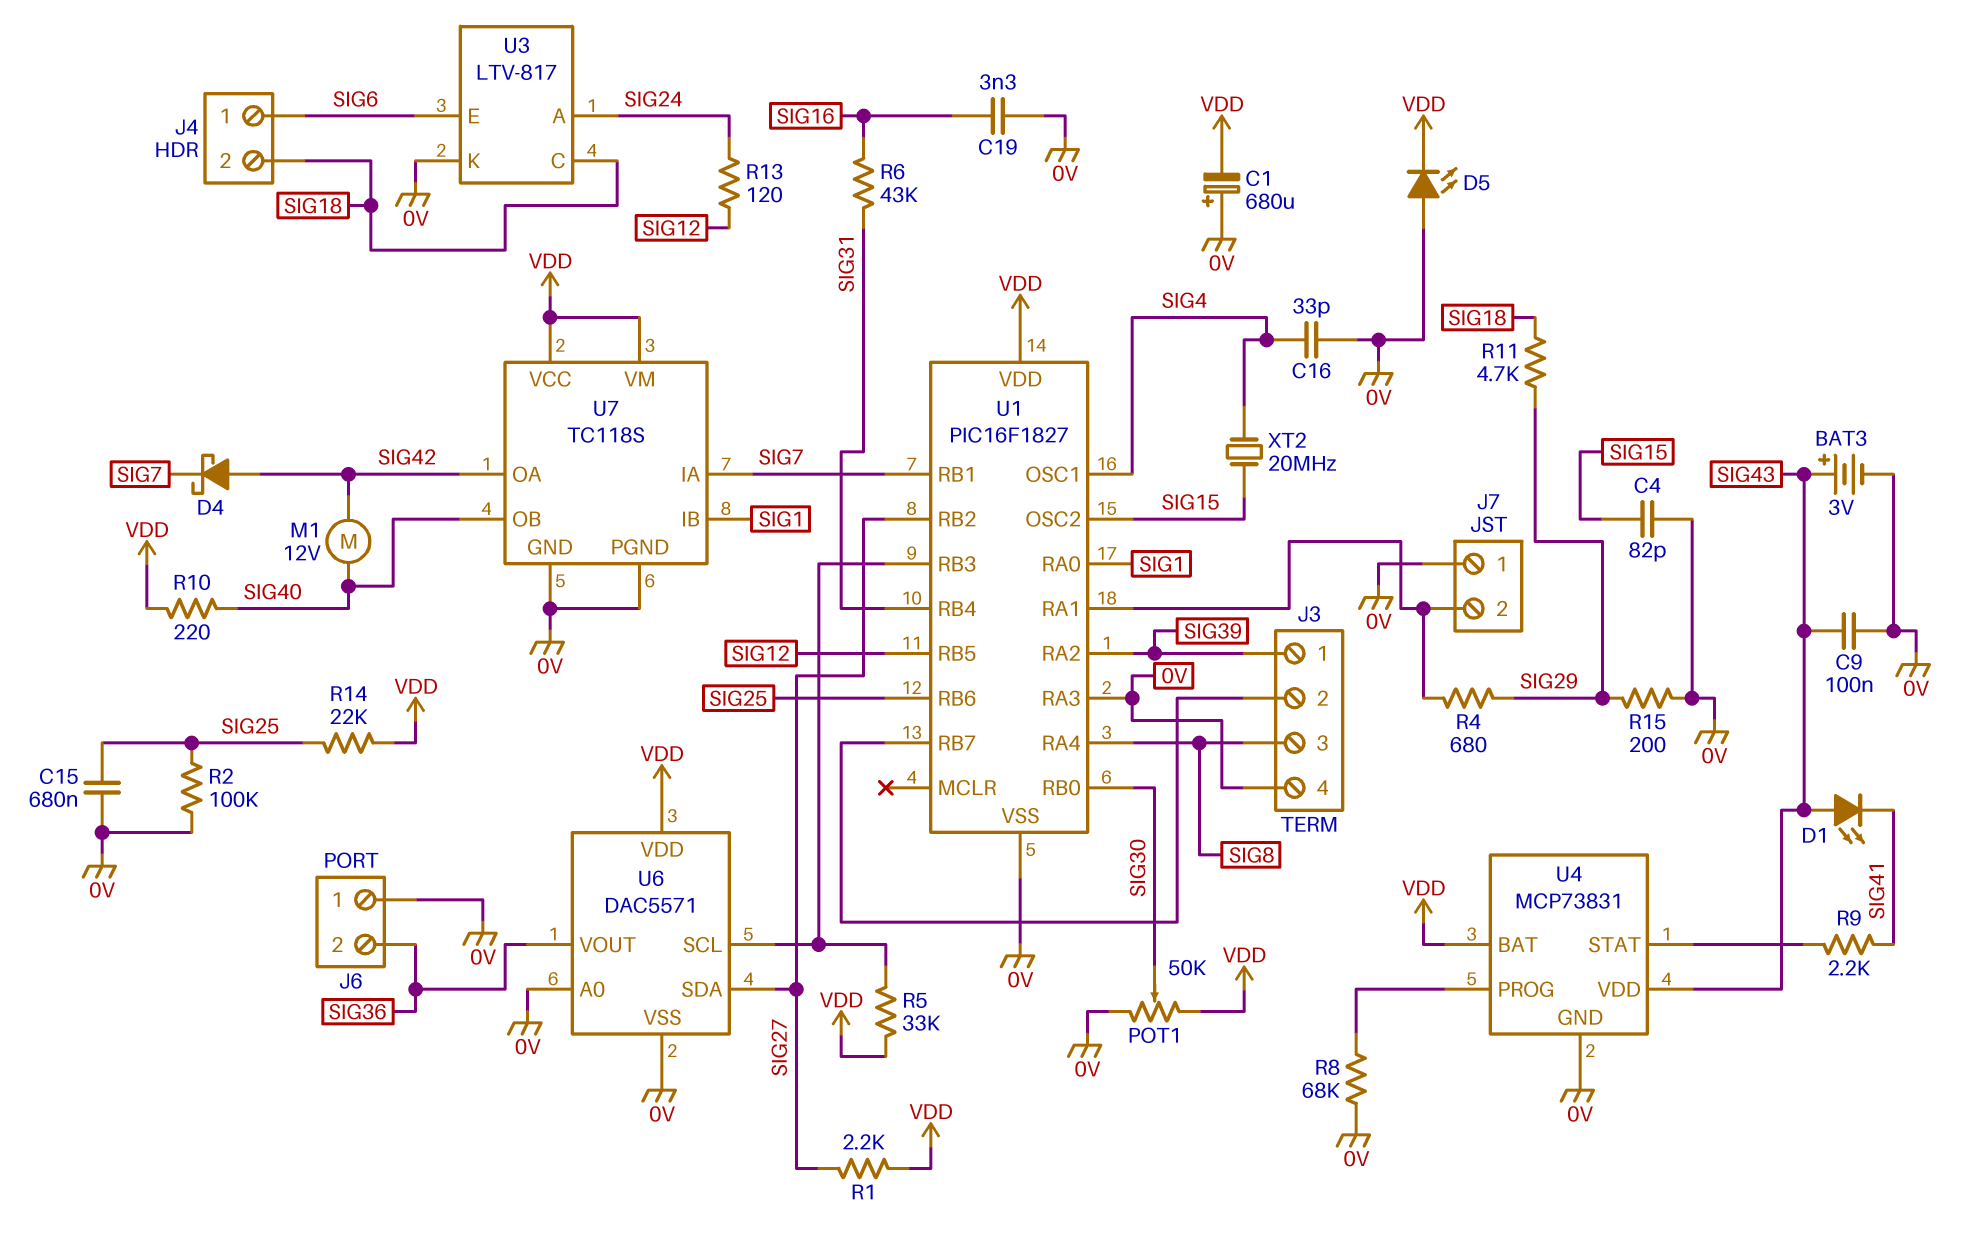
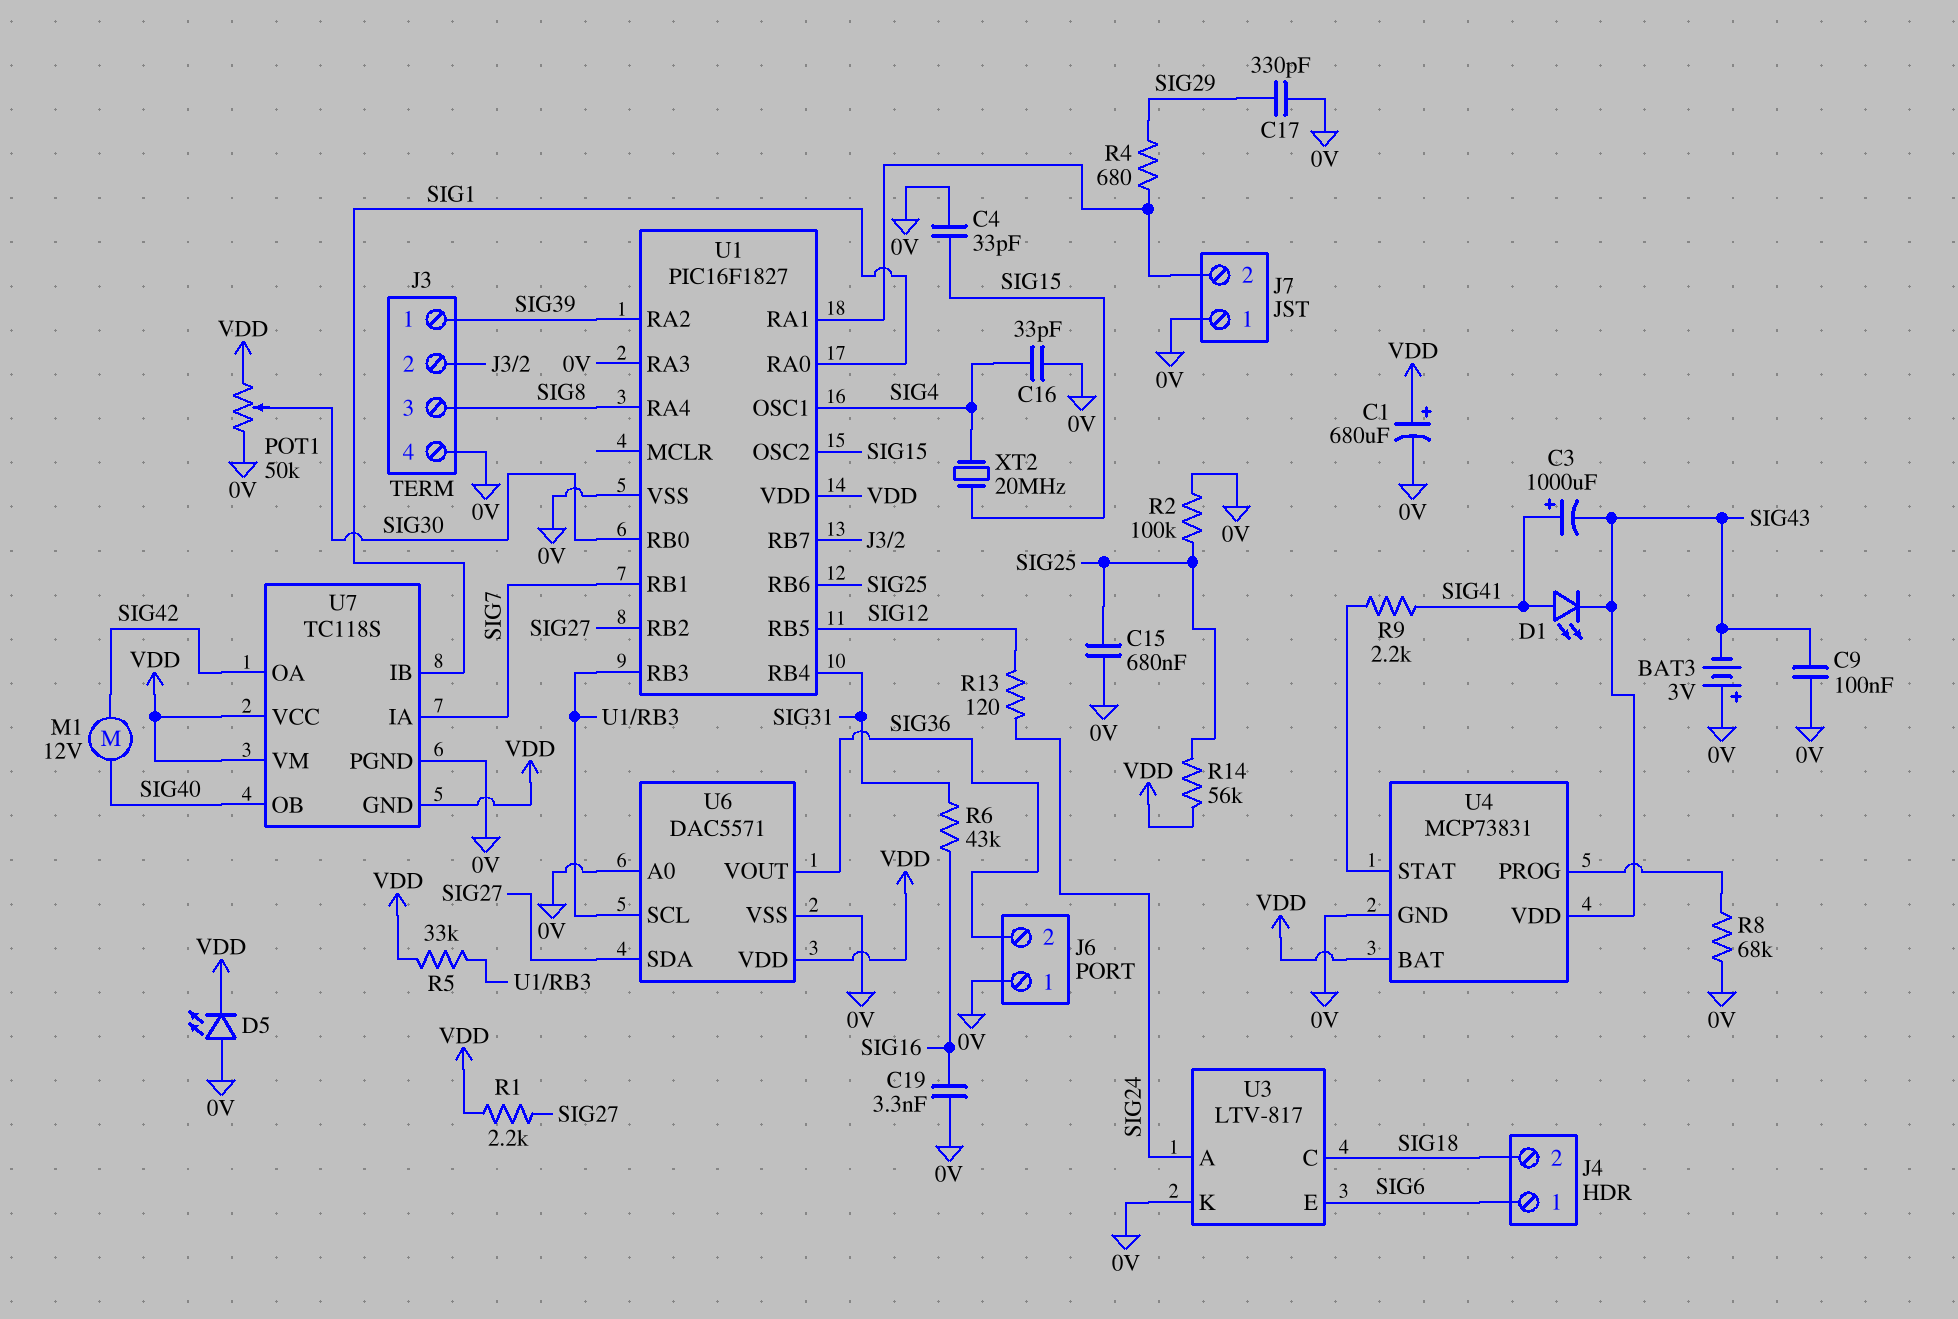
BAT3: 3V (plus SIG43, minus 0V) -> 3V (plus 0V, minus SIG43)
C1: 680uF (plus 0V, minus VDD) -> 680uF (plus VDD, minus 0V)
C3: none -> 1000uF (plus SIG41, minus SIG43)
C4: 82pF (0V, SIG15) -> 33pF (0V, SIG15)
C17: none -> 330pF (0V, SIG29)
D1: LED (A SIG43, K SIG41) -> LED (A SIG41, K SIG43)
D4: schottky (A SIG42, K SIG7) -> none
R10: 220 (SIG40, VDD) -> none
R11: 4.7k (SIG18, SIG29) -> none
R14: 22k (SIG25, VDD) -> 56k (SIG25, VDD)
R15: 200 (0V, SIG29) -> none
U7 pin GND: 0V -> VDD

